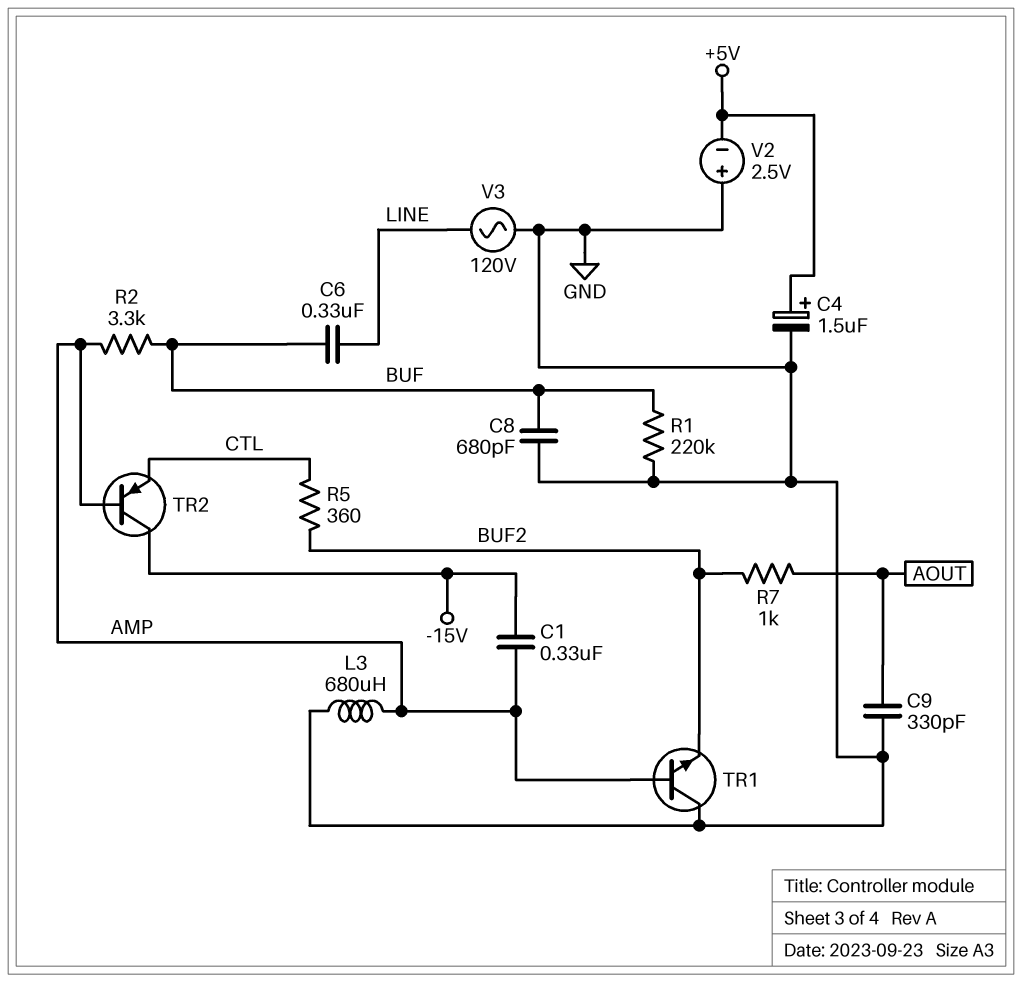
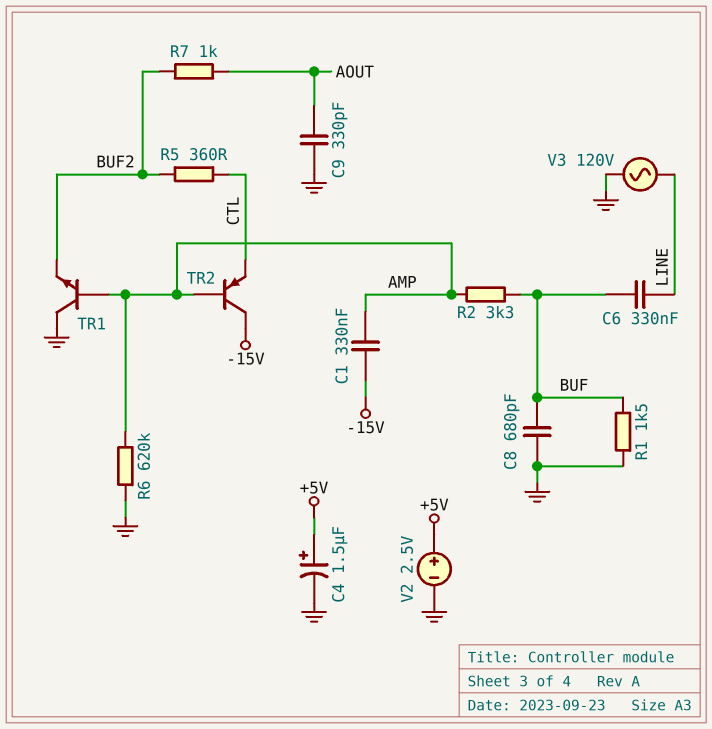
L3: 680uH (AMP, GND) -> none
R1: 220k (BUF, GND) -> 1.5k (BUF, GND)
R6: none -> 620k (AMP, GND)
V2: 2.5V (plus GND, minus +5V) -> 2.5V (plus +5V, minus GND)

